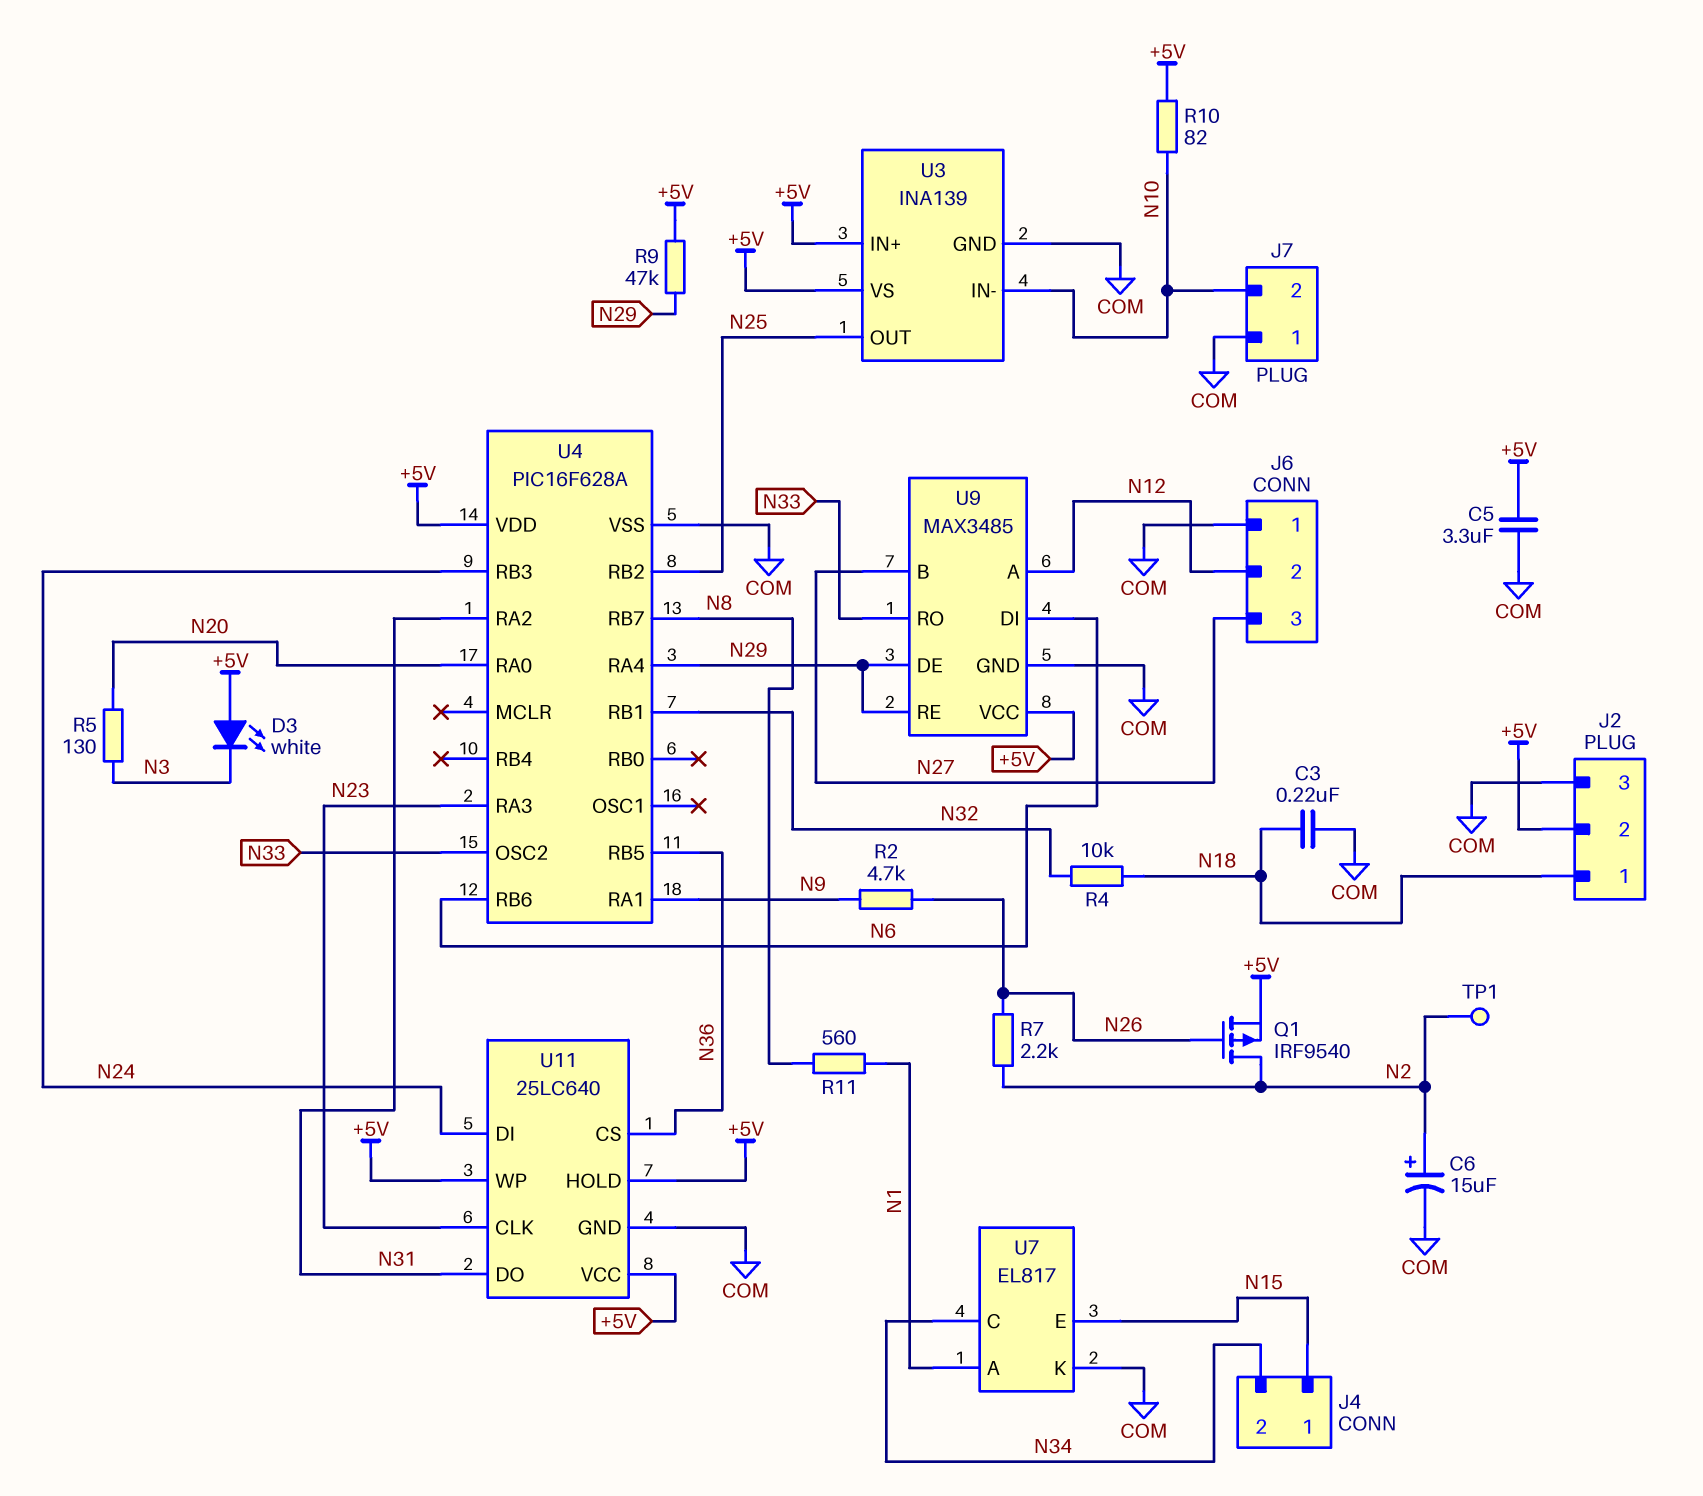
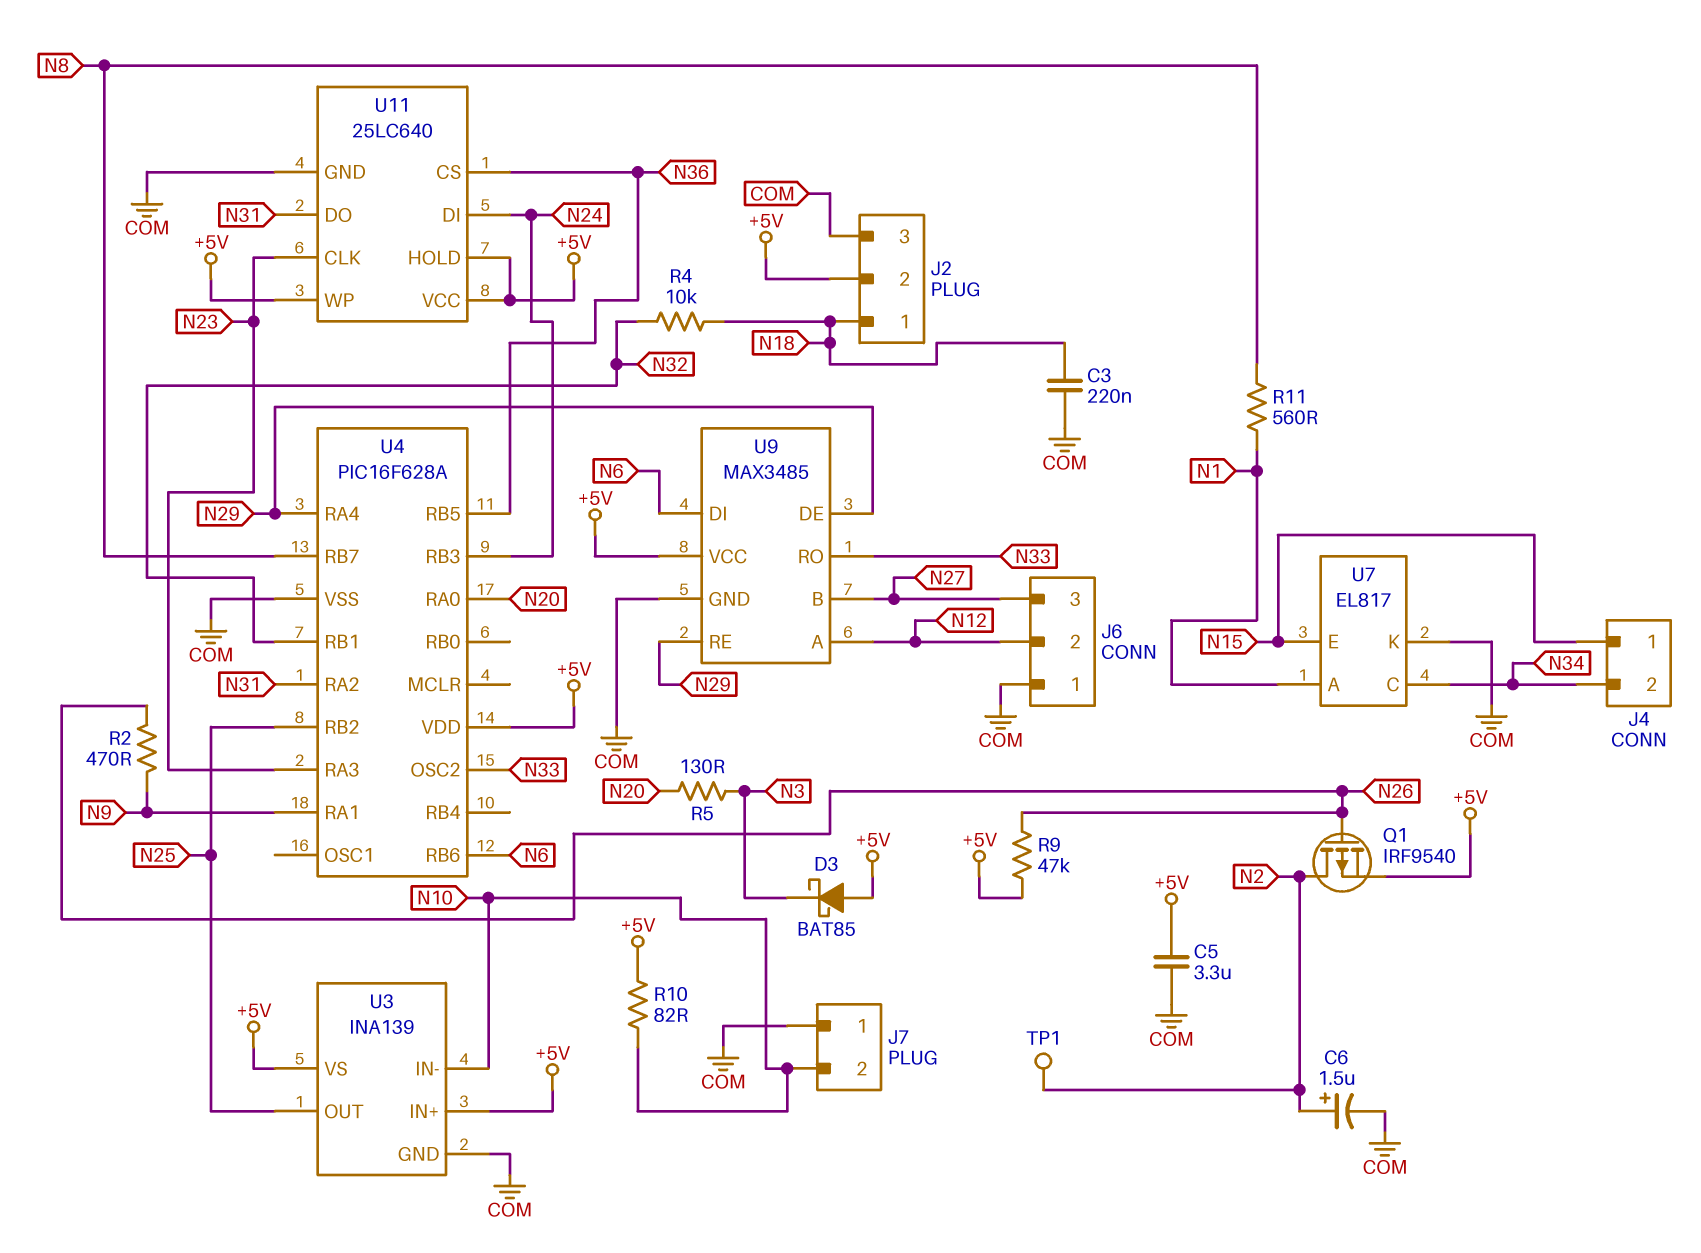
C6: 15uF (plus N2, minus COM) -> 1.5uF (plus N2, minus COM)
D3: LED white (A +5V, K N3) -> schottky BAT85 (A +5V, K N3)
R2: 4.7k (N9, N26) -> 470 (N9, N26)
R7: 2.2k (N2, N26) -> none
R9: 47k (+5V, N29) -> 47k (+5V, N26)

